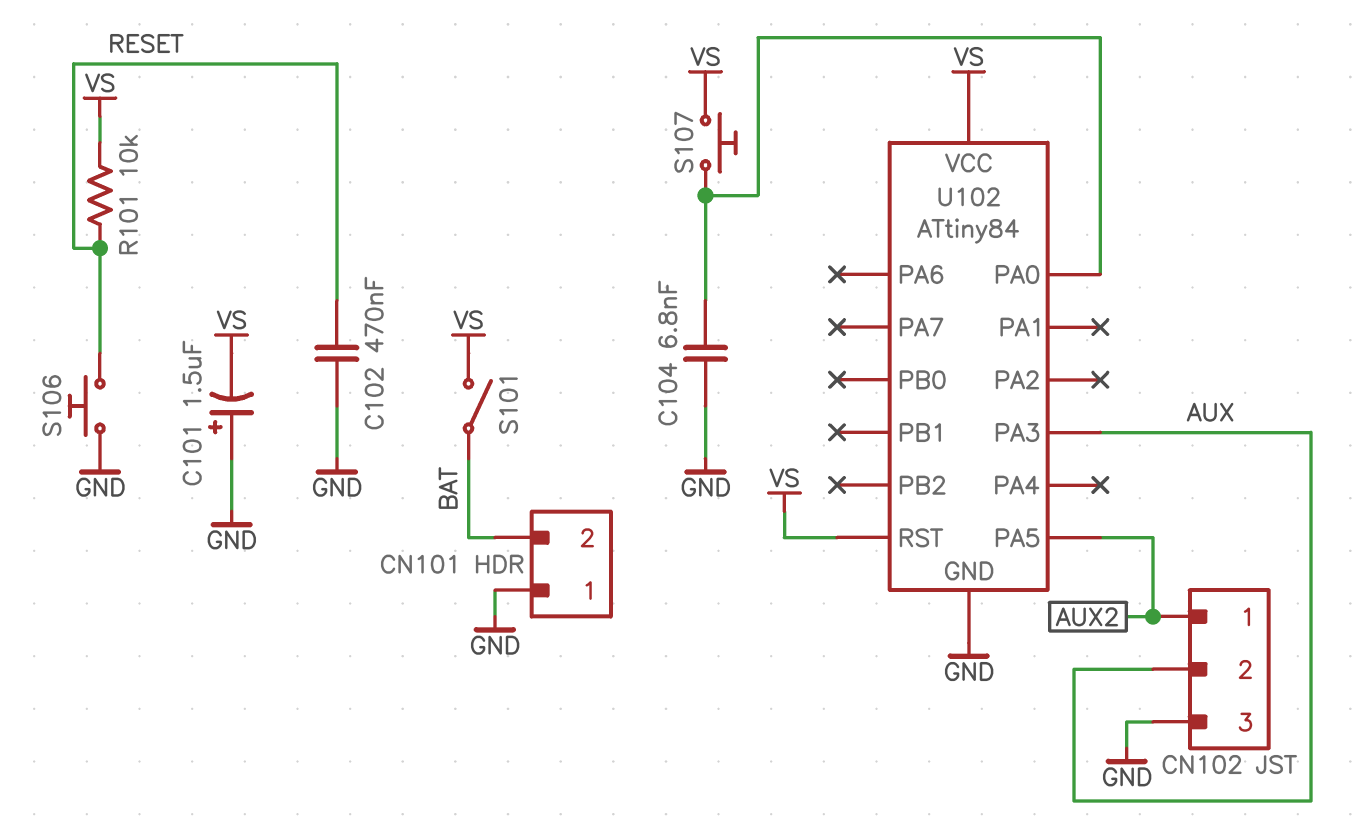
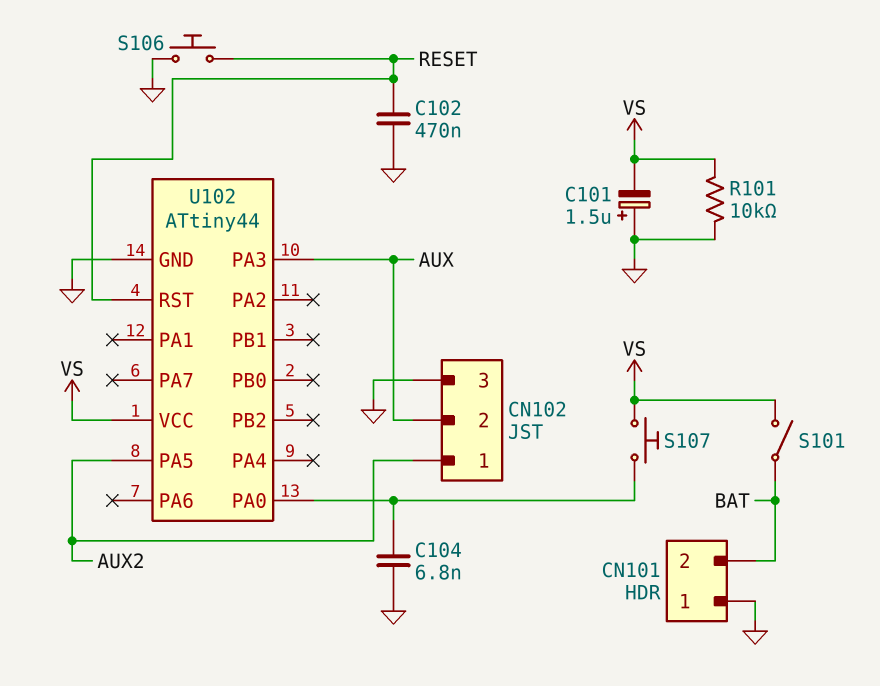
R101: 10k (RESET, VS) -> 10k (GND, VS)
U102: ATtiny84 -> ATtiny44
U102 pin RST: VS -> RESET

